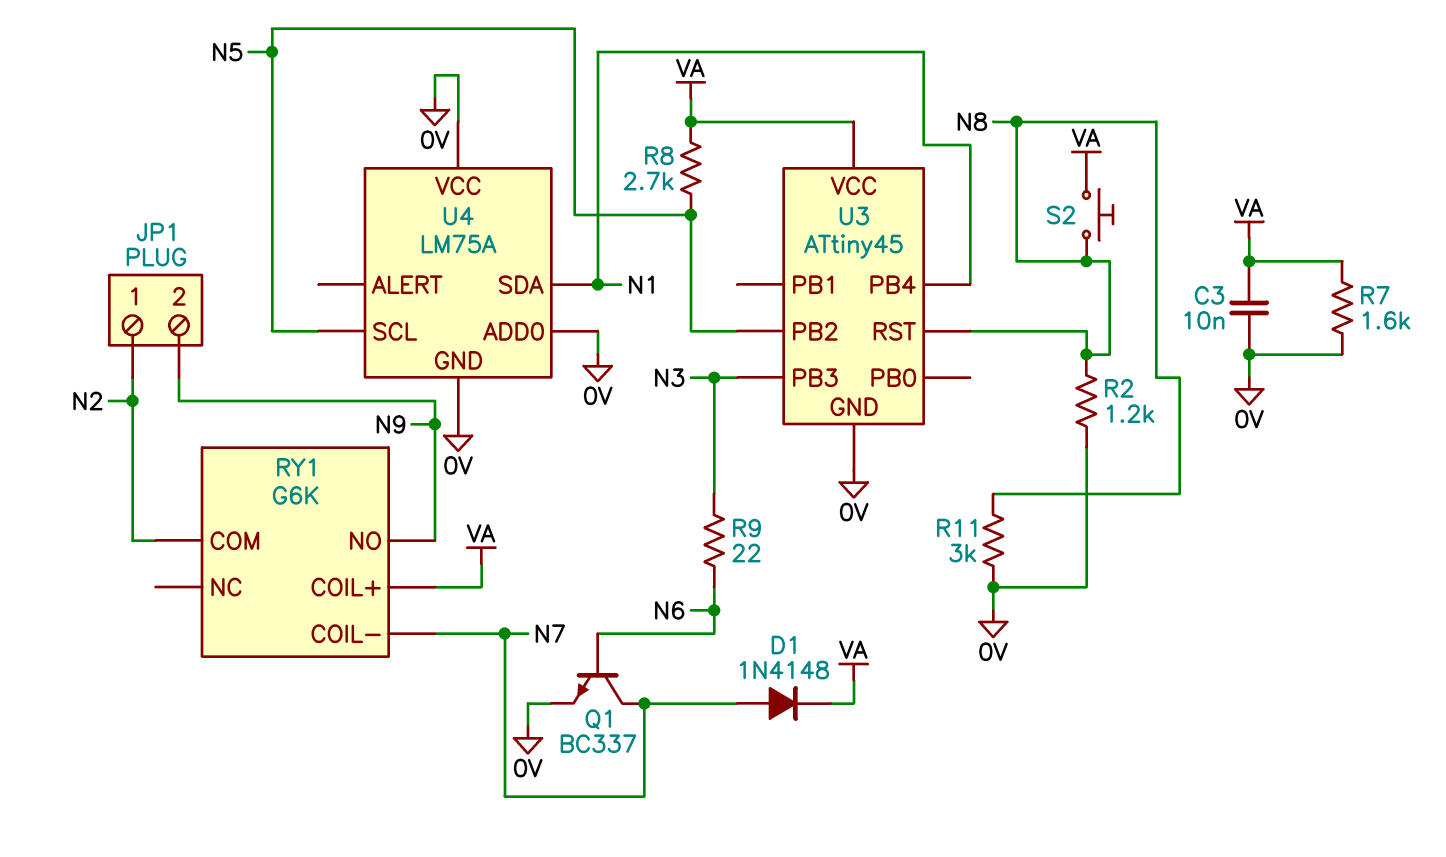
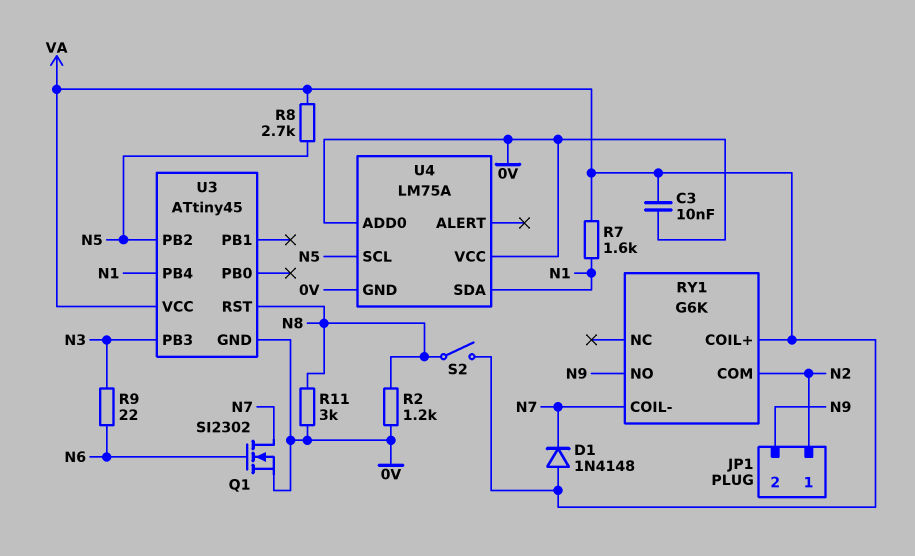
D1: diode 1N4148 (A N7, K VA) -> diode 1N4148 (A VA, K N7)
Q1: NPN BC337 (B N6, C N7, E 0V) -> NMOS SI2302 (G N6, D N7, S 0V)
R7: 1.6k (0V, VA) -> 1.6k (N1, VA)
S2: button (N8, VA) -> switch (N8, VA)

